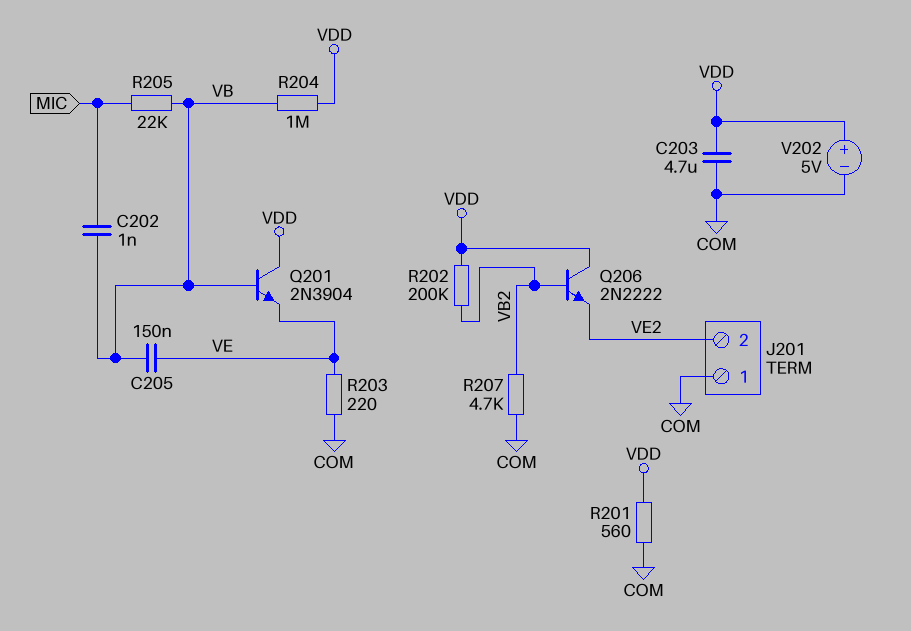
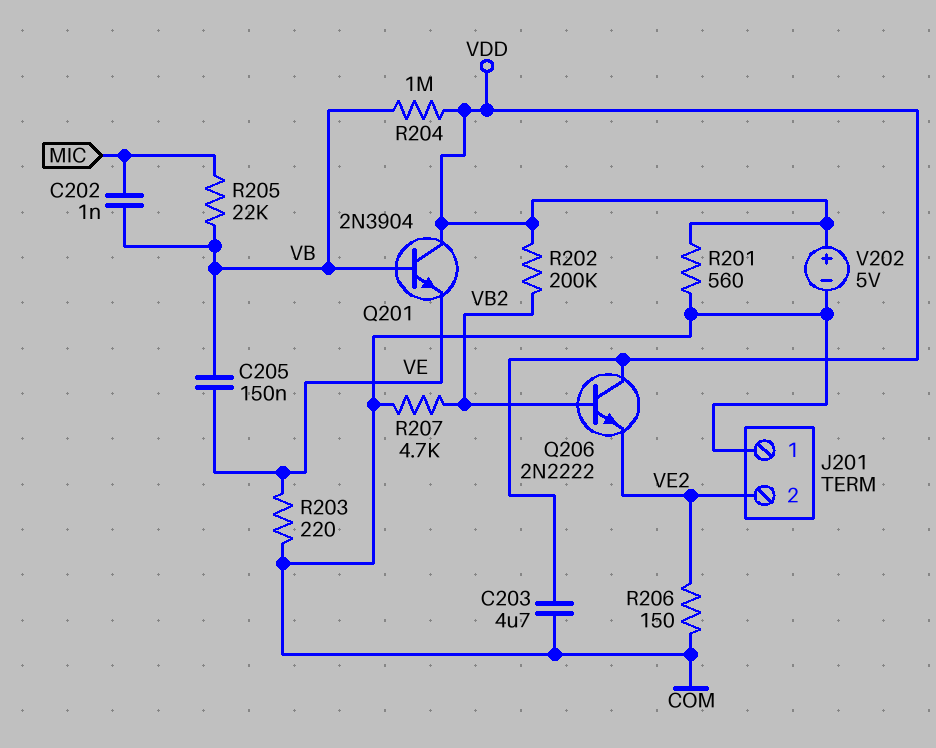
R206: none -> 150 (COM, VE2)

